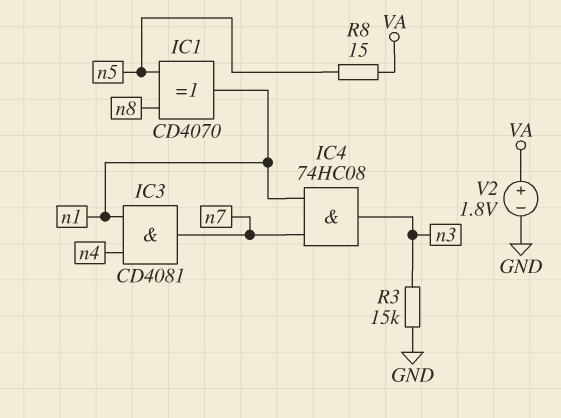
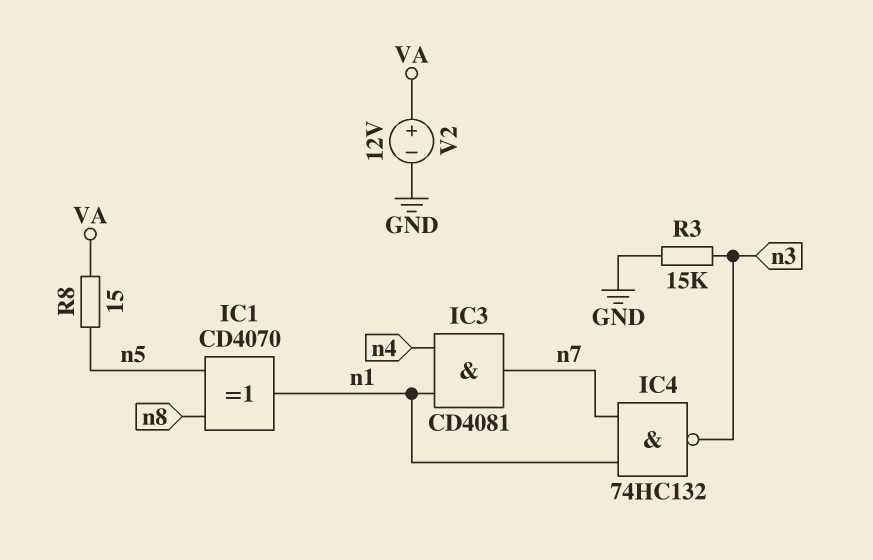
IC4: AND 74HC08 (in n1, in n7, out n3) -> NAND 74HC132 (in n1, in n7, out n3)
V2: 1.8V (plus VA, minus GND) -> 12V (plus VA, minus GND)

